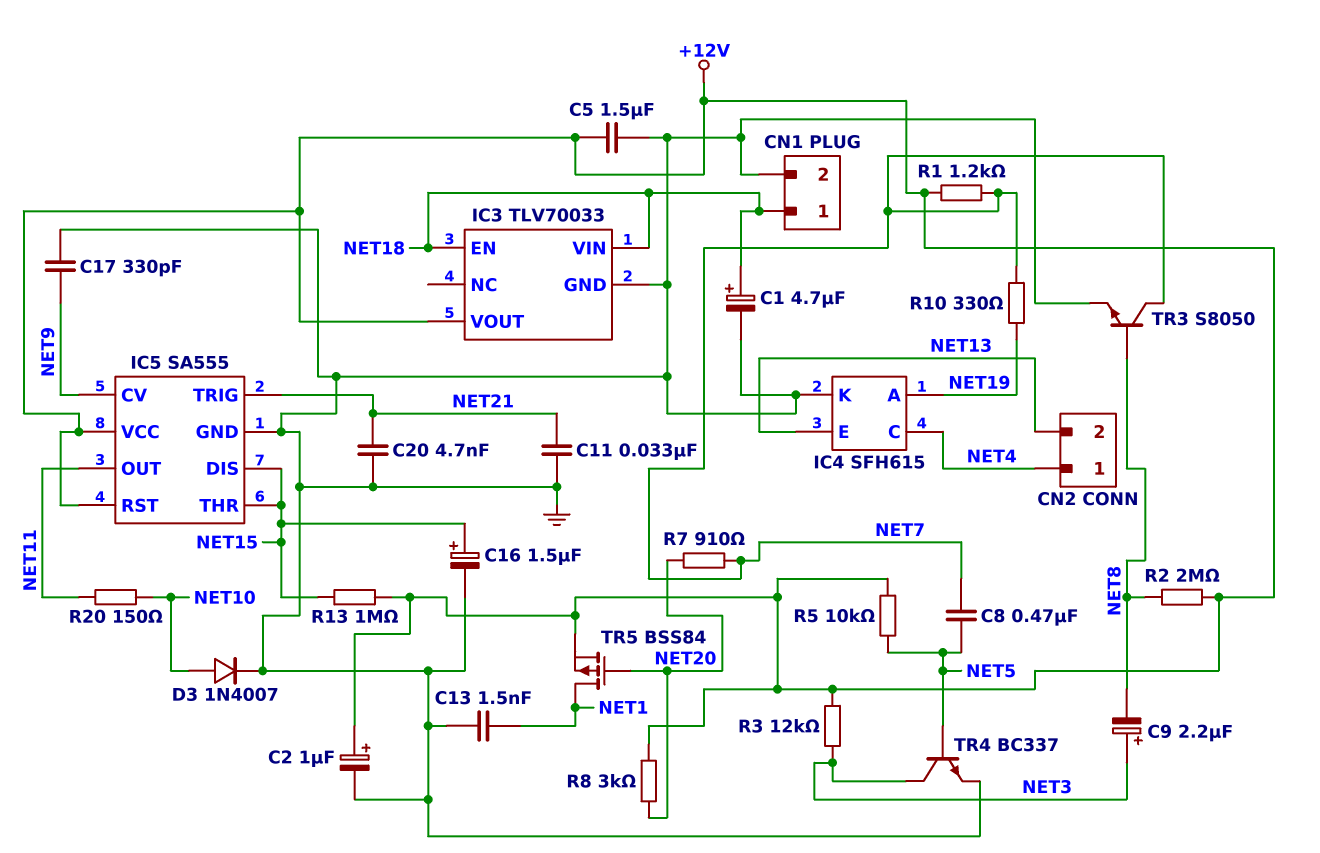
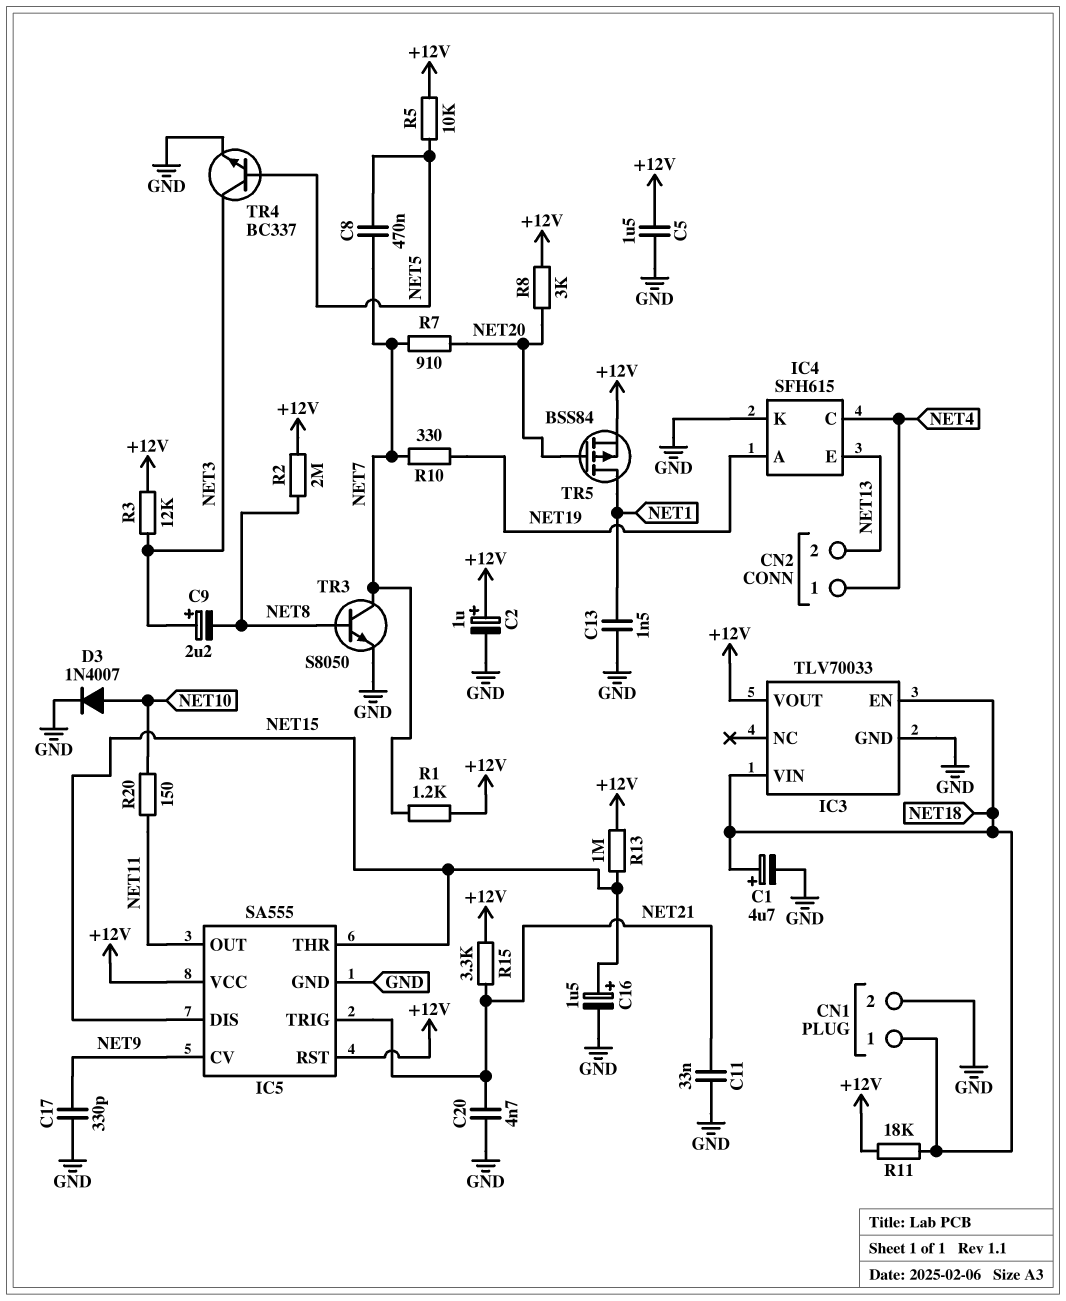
R11: none -> 18k (+12V, NET18)
R15: none -> 3.3k (+12V, NET21)

